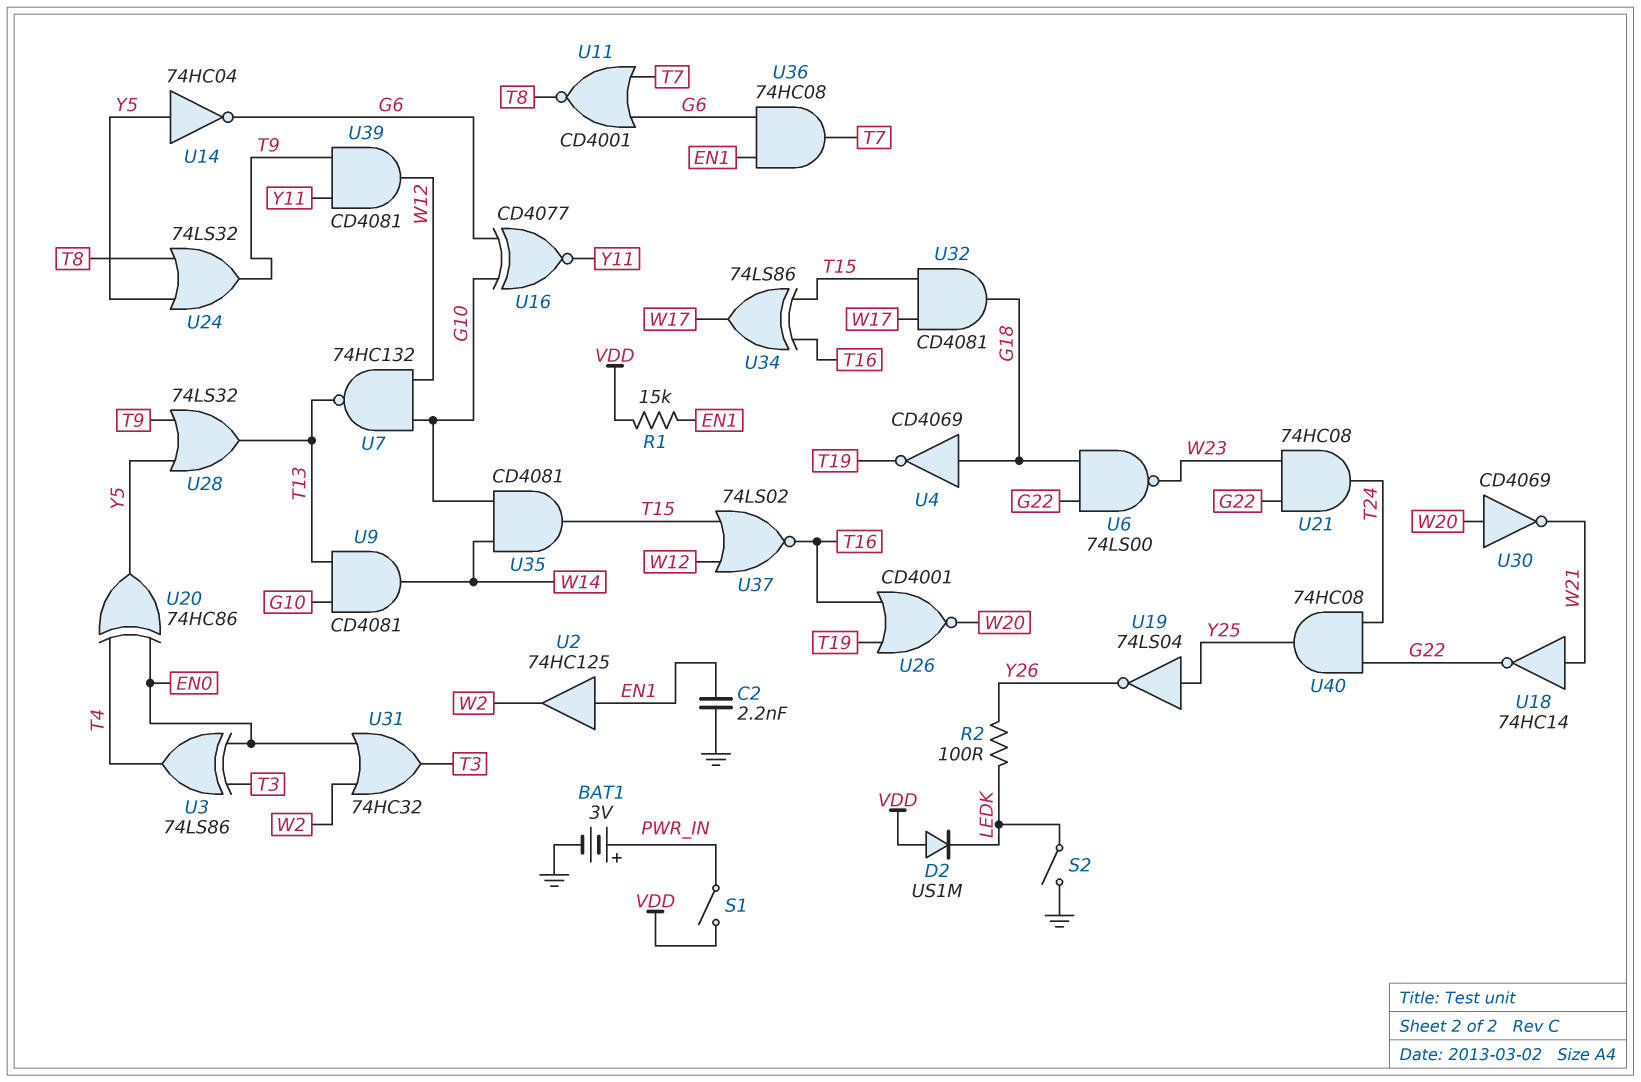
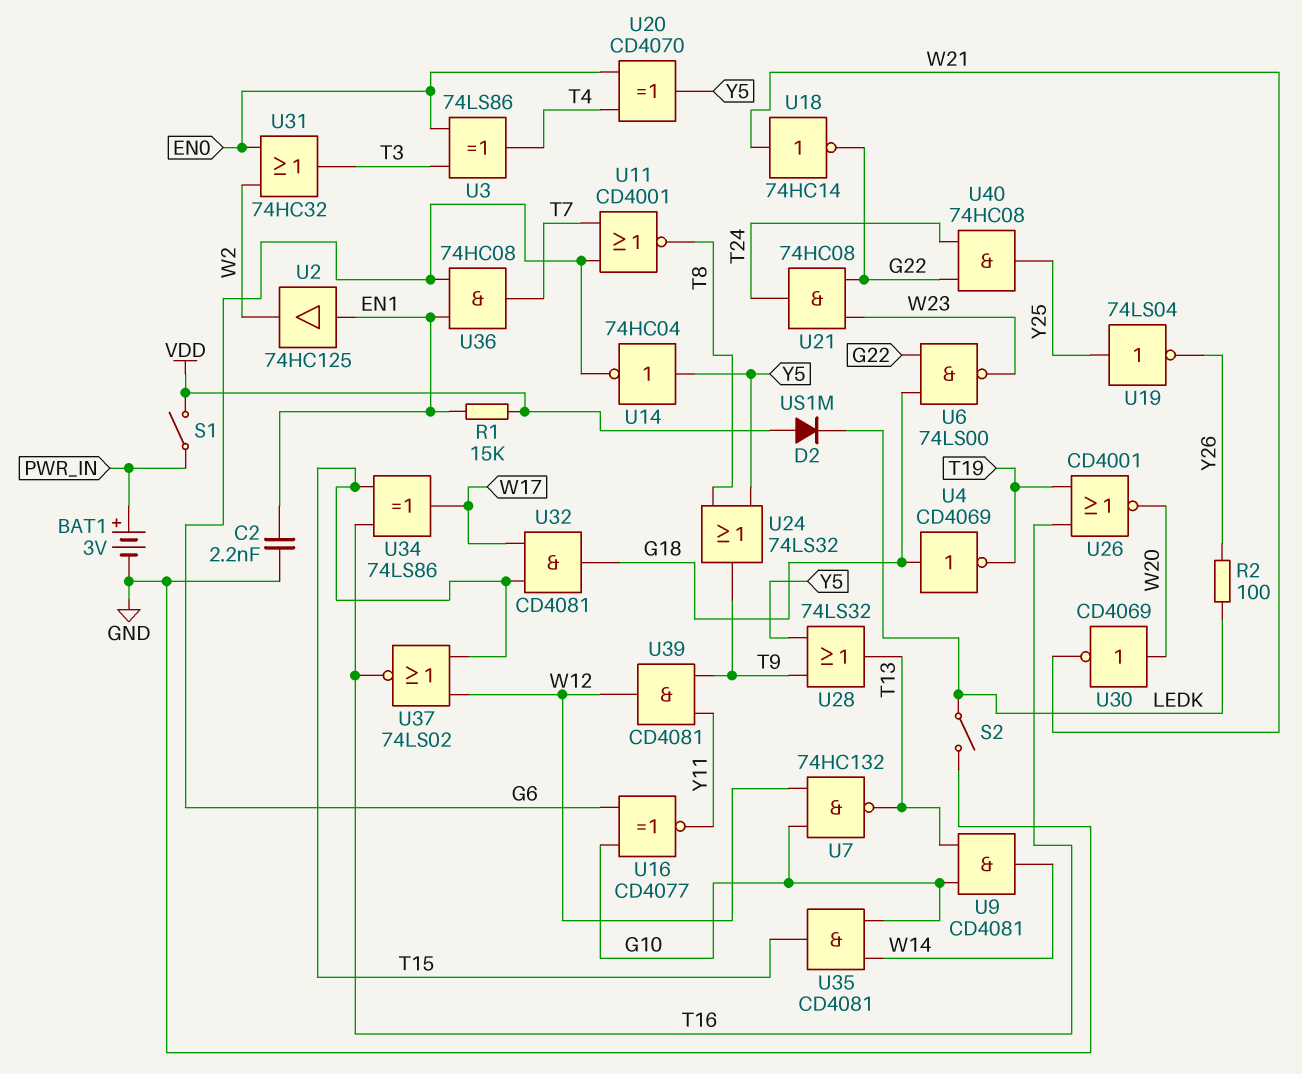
U20: XOR 74HC86 (in EN0, in T4, out Y5) -> XOR CD4070 (in EN0, in T4, out Y5)

